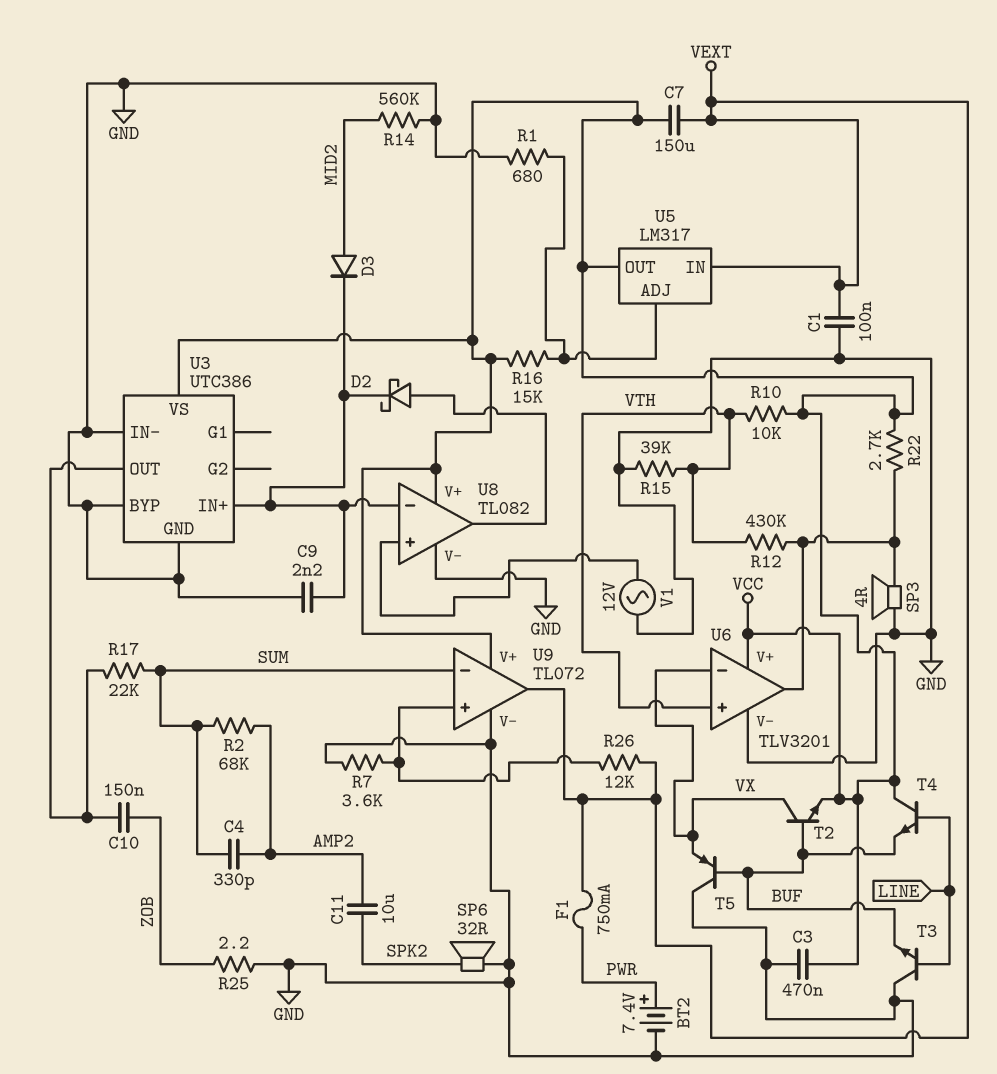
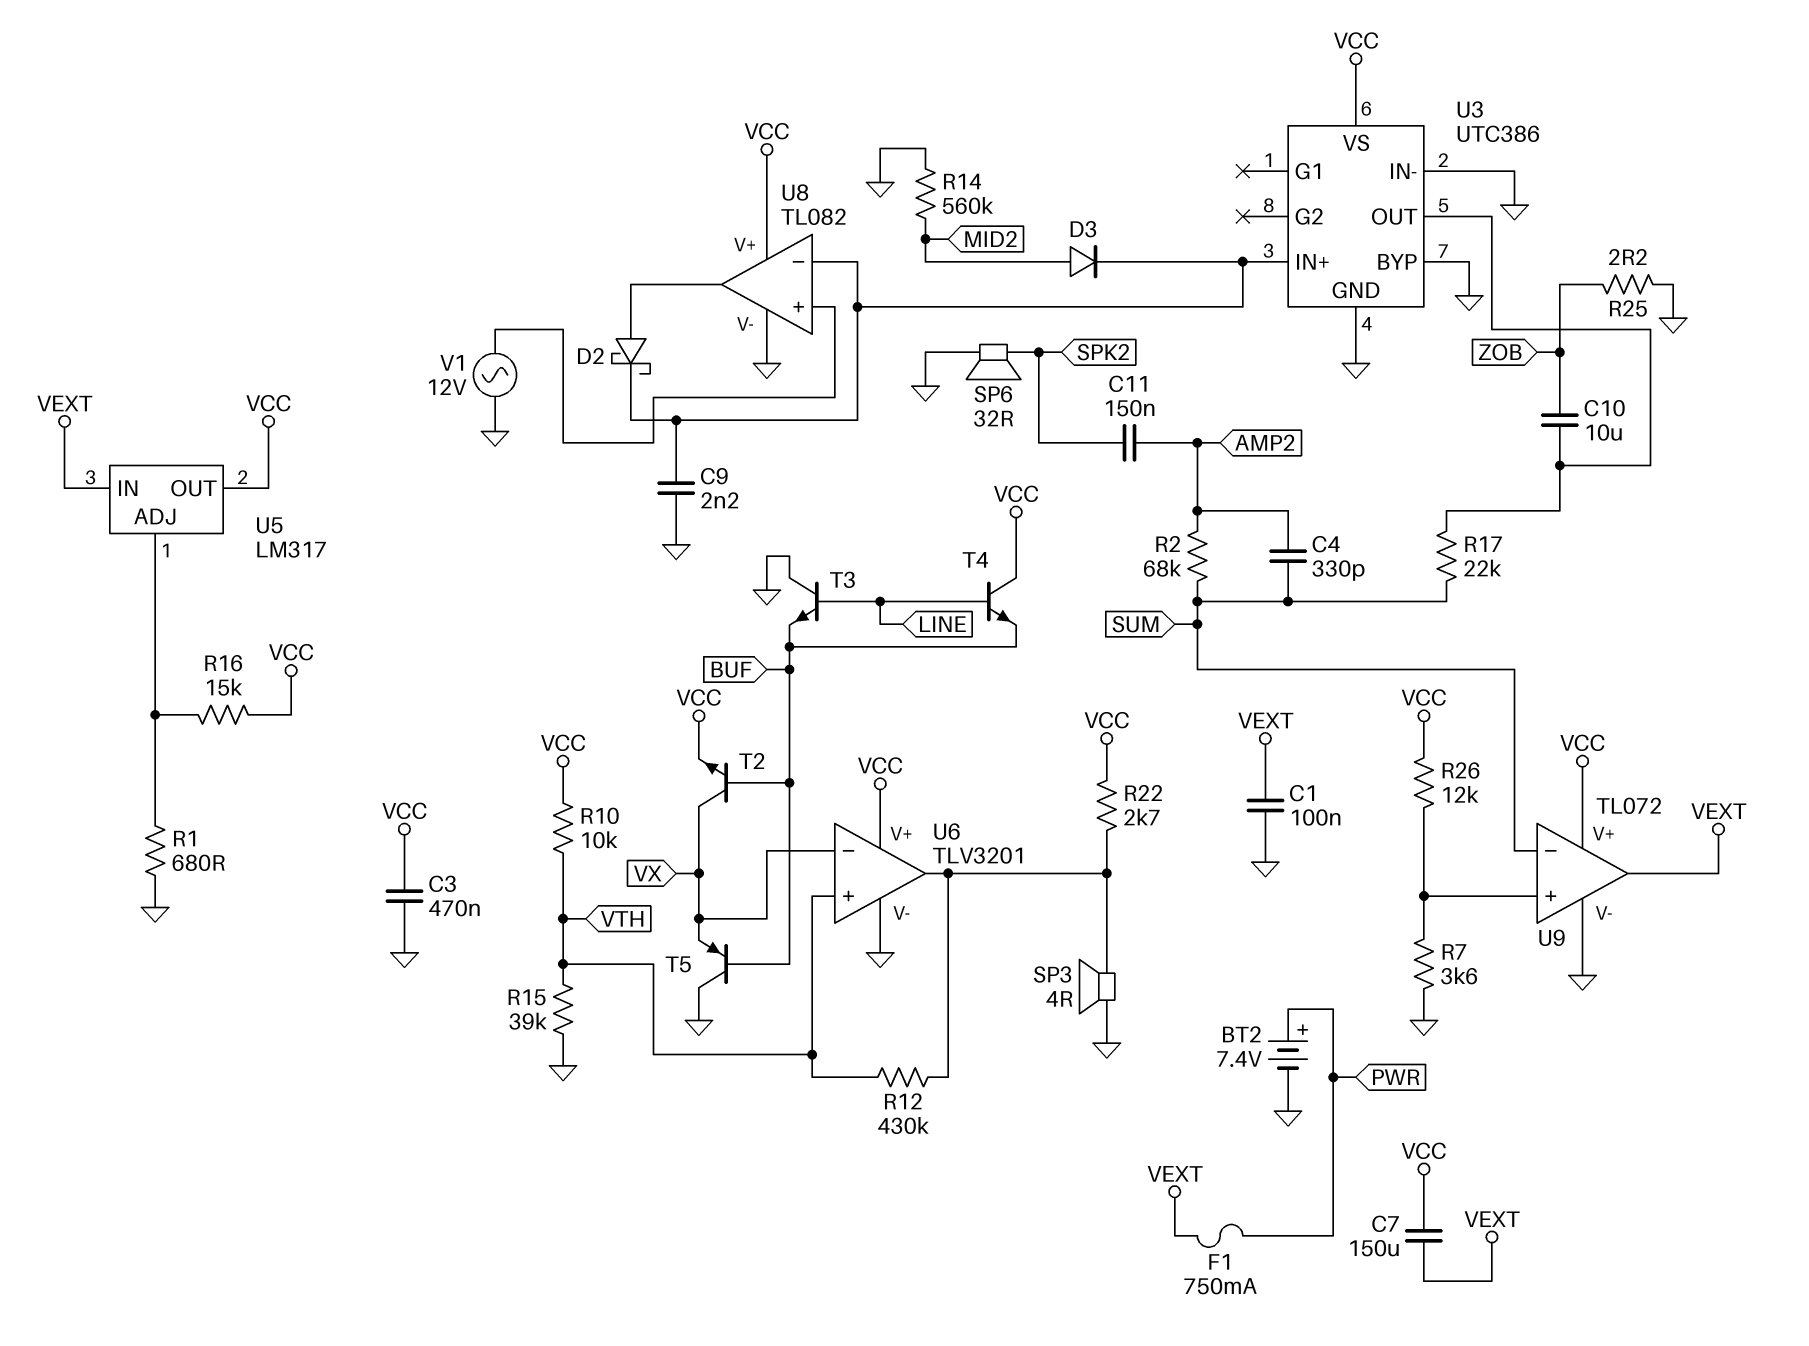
C10: 150nF (U3/OUT, ZOB) -> 10uF (U3/OUT, ZOB)
C11: 10uF (AMP2, SPK2) -> 150nF (AMP2, SPK2)
R26: 12k (U9/in+, VEXT) -> 12k (U9/in+, VCC)

